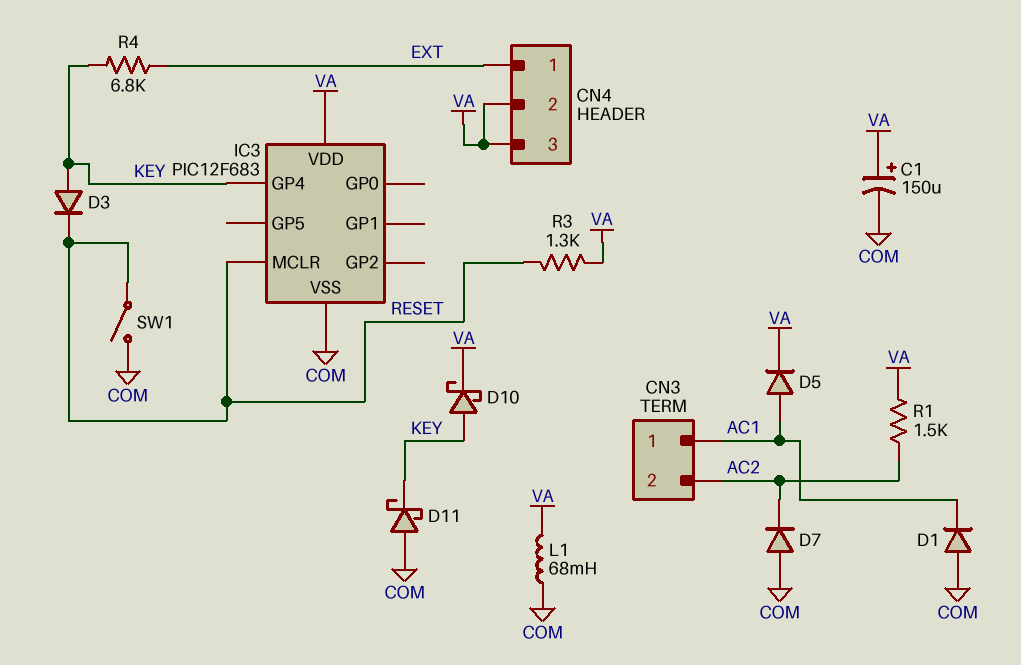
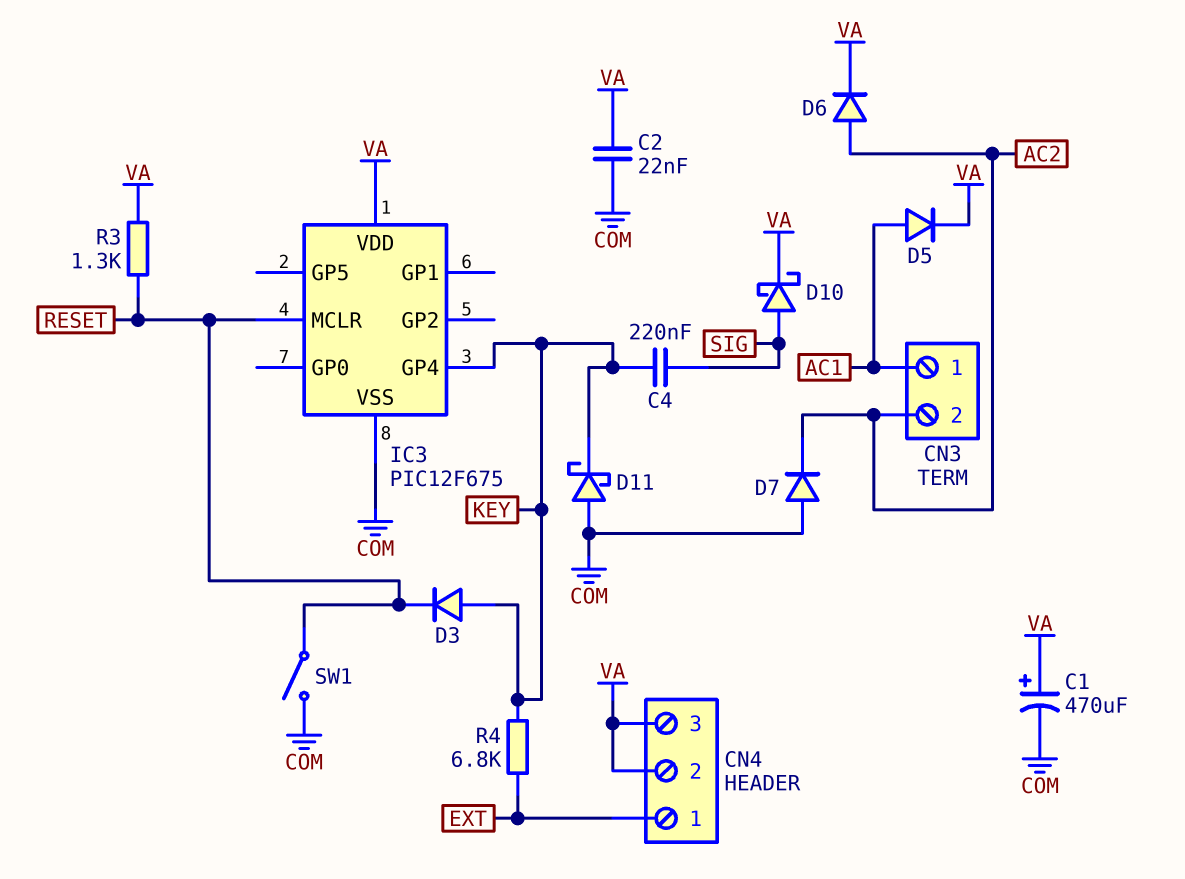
C1: 150uF (plus VA, minus COM) -> 470uF (plus VA, minus COM)
C2: none -> 22nF (COM, VA)
C4: none -> 220nF (KEY, SIG)
D1: diode (A COM, K AC1) -> none
D6: none -> diode (A AC2, K VA)
D10: schottky (A KEY, K VA) -> schottky (A SIG, K VA)
IC3: PIC12F683 -> PIC12F675
L1: 68mH (COM, VA) -> none
R1: 1.5k (AC2, VA) -> none

